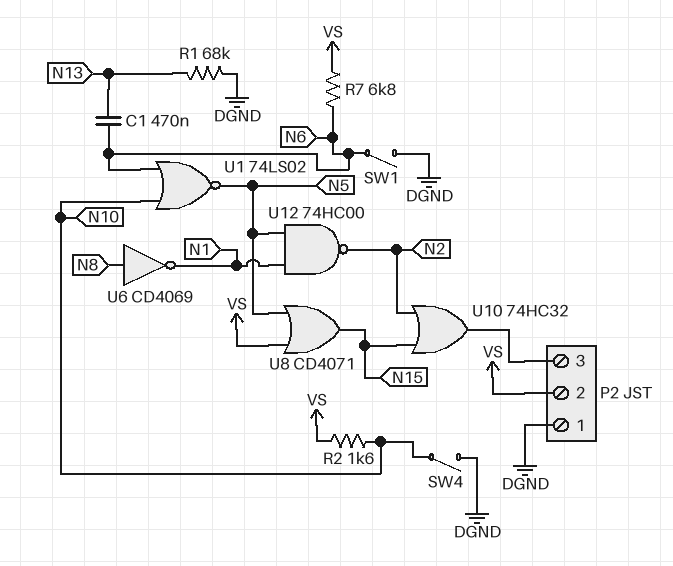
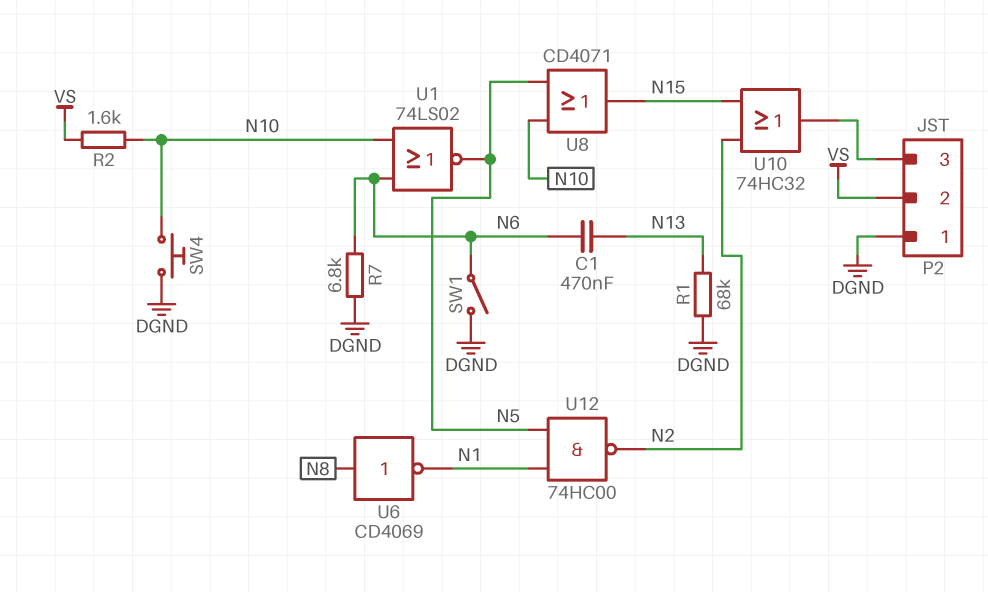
R7: 6.8k (N6, VS) -> 6.8k (DGND, N6)
SW4: switch (DGND, N10) -> button (DGND, N10)
U8: OR CD4071 (in N5, in VS, out N15) -> OR CD4071 (in N5, in N10, out N15)

